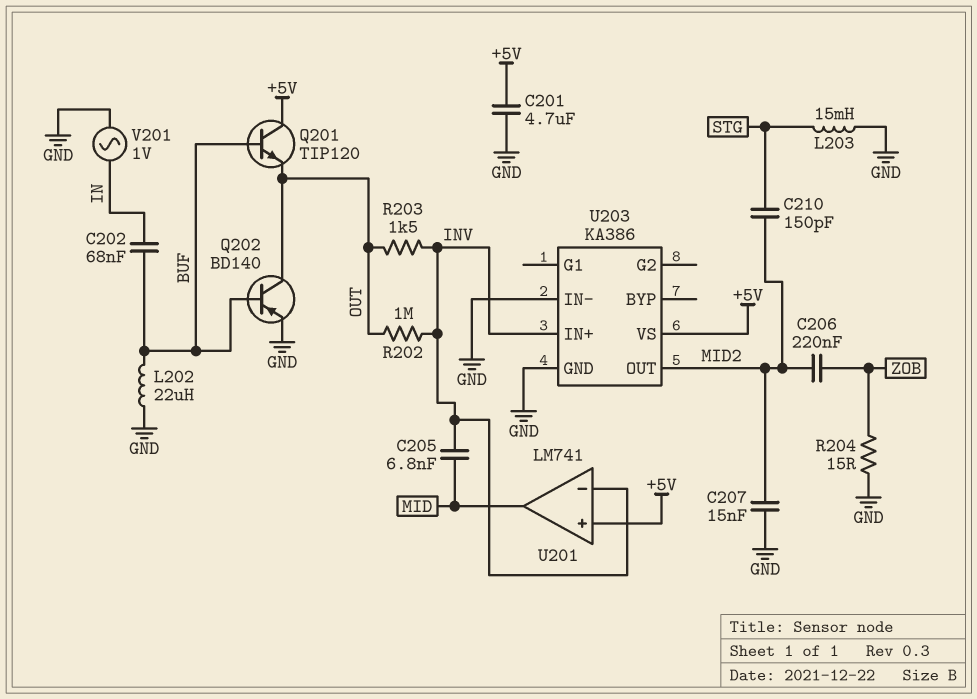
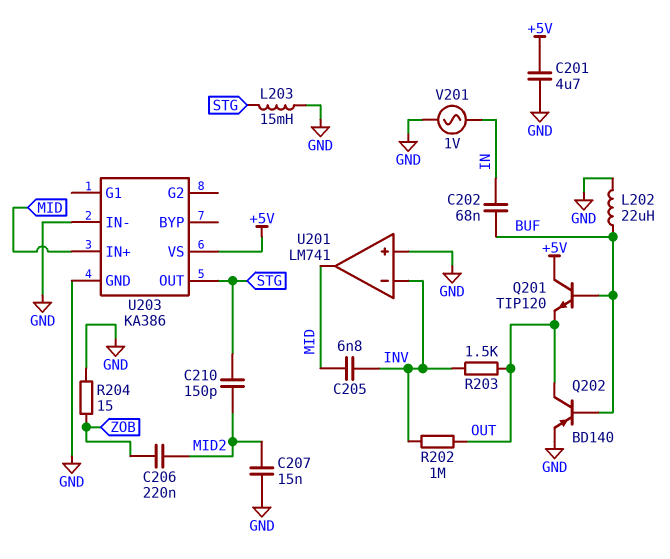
U201 pin in+: +5V -> GND
U203 pin IN+: INV -> MID
U203 pin OUT: MID2 -> STG

